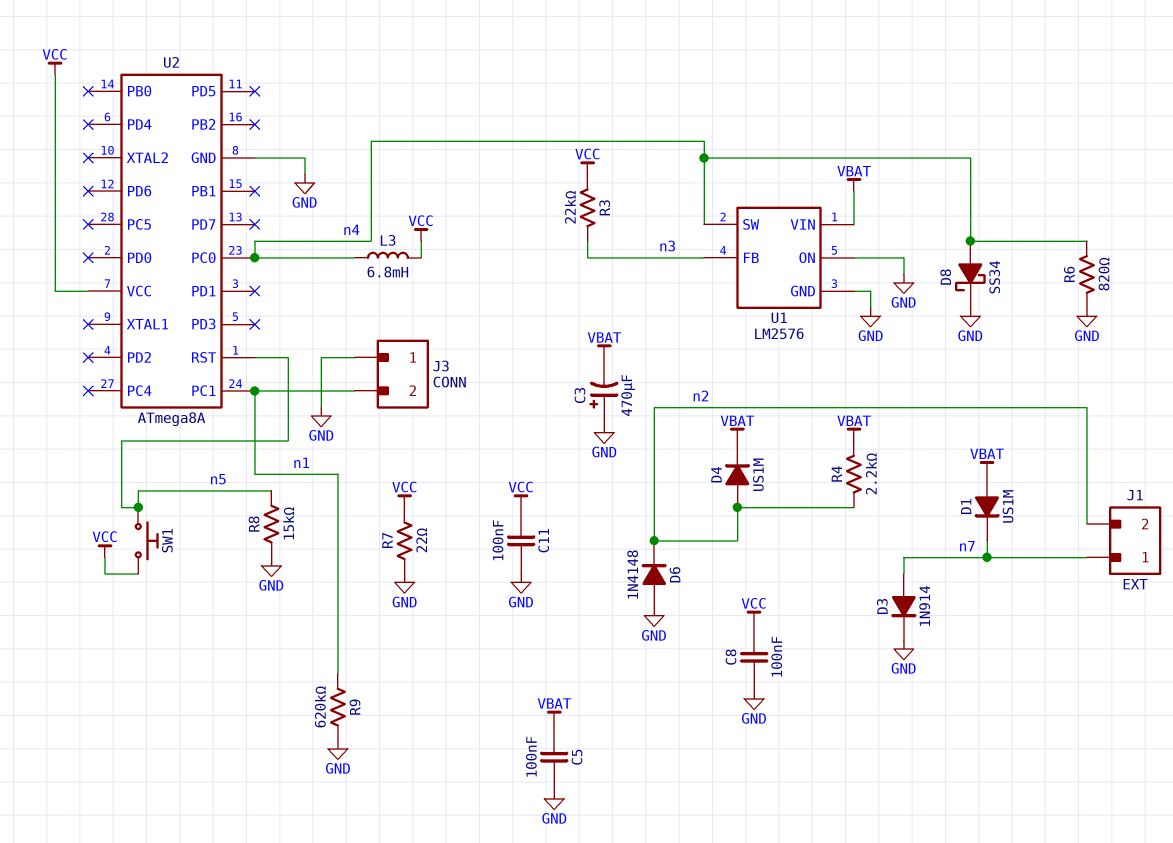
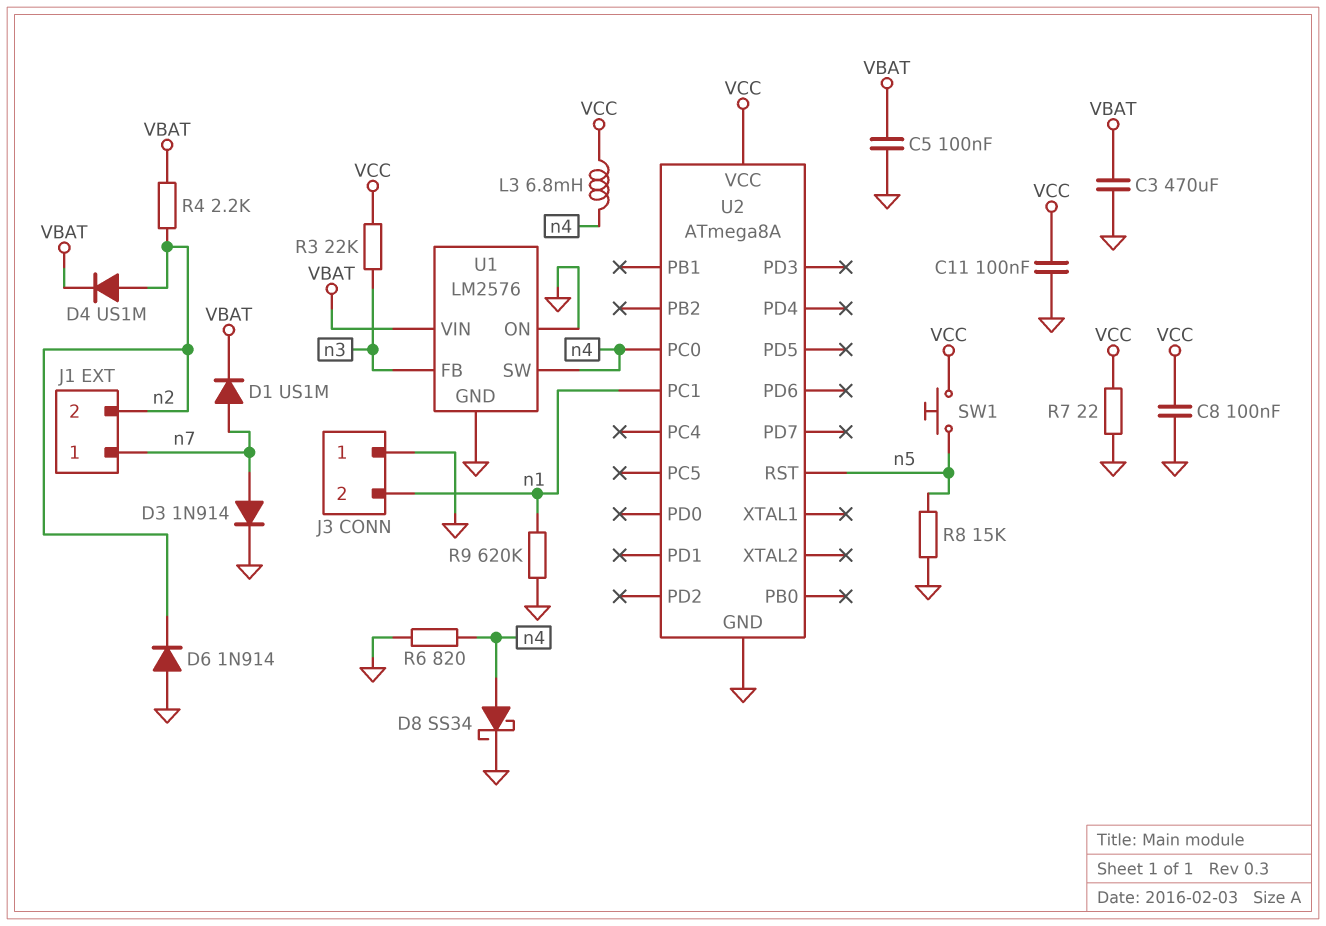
C3: 470uF (plus GND, minus VBAT) -> 470uF (GND, VBAT)
D1: diode US1M (A VBAT, K n7) -> diode US1M (A n7, K VBAT)
D6: diode 1N4148 (A GND, K n2) -> diode 1N914 (A GND, K n2)

